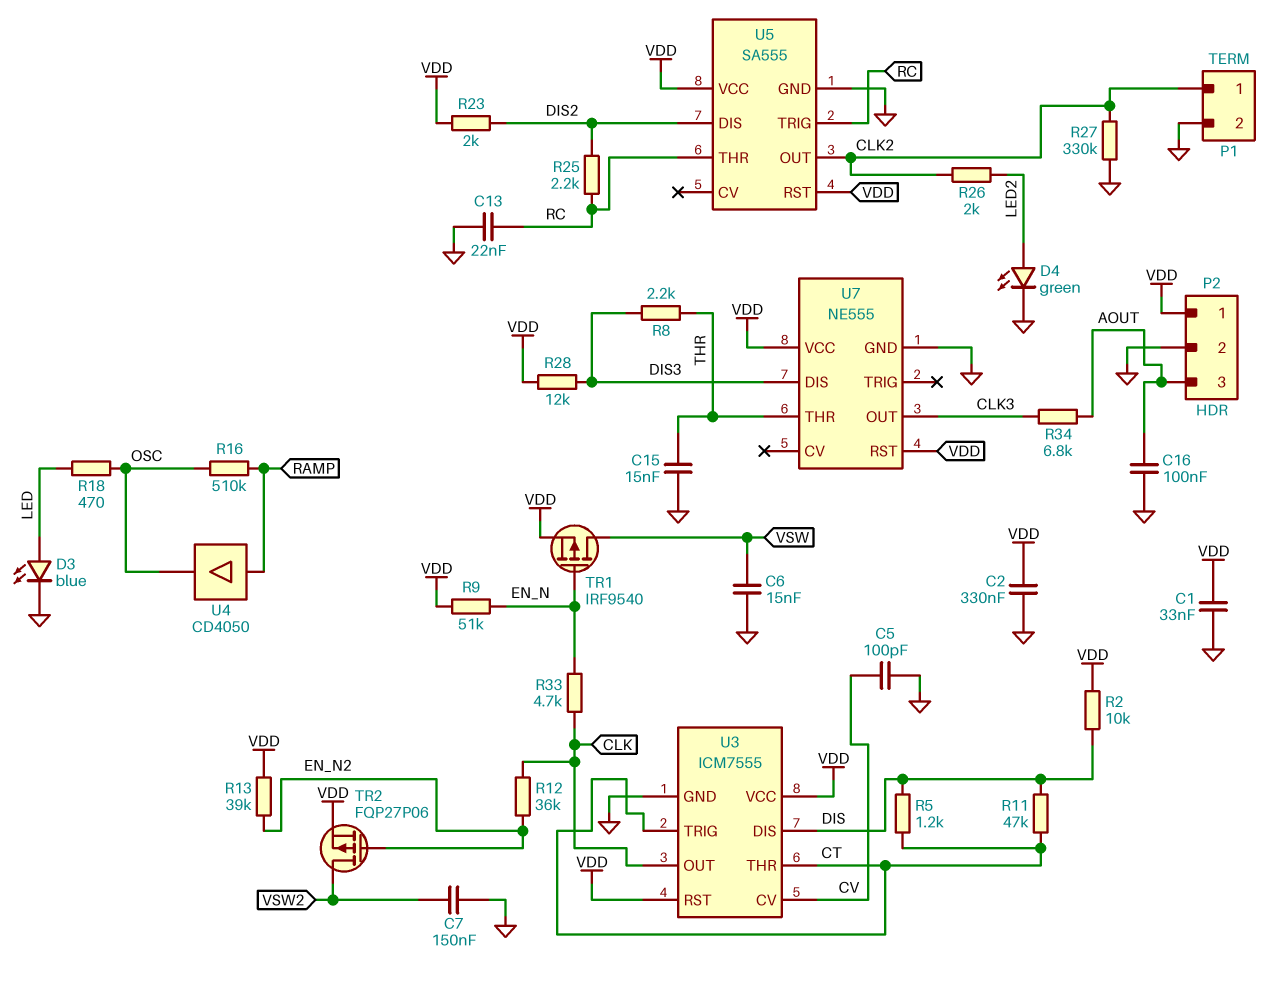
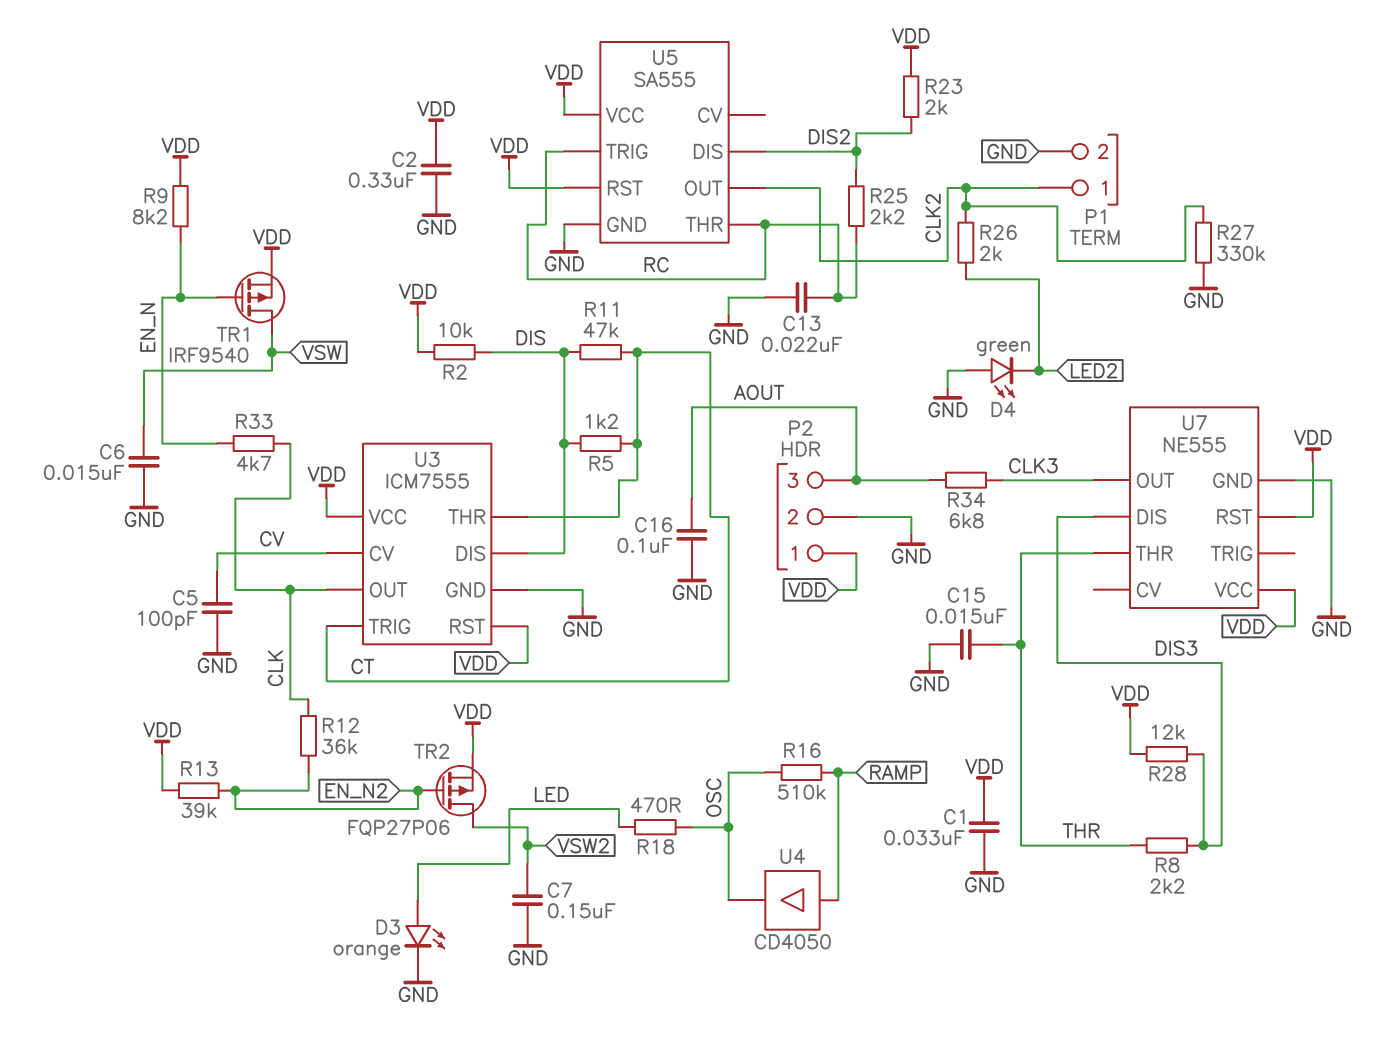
D3: LED blue (A LED, K GND) -> LED orange (A LED, K GND)
D4: LED green (A LED2, K GND) -> LED green (A GND, K LED2)
R9: 51k (EN_N, VDD) -> 8.2k (EN_N, VDD)

